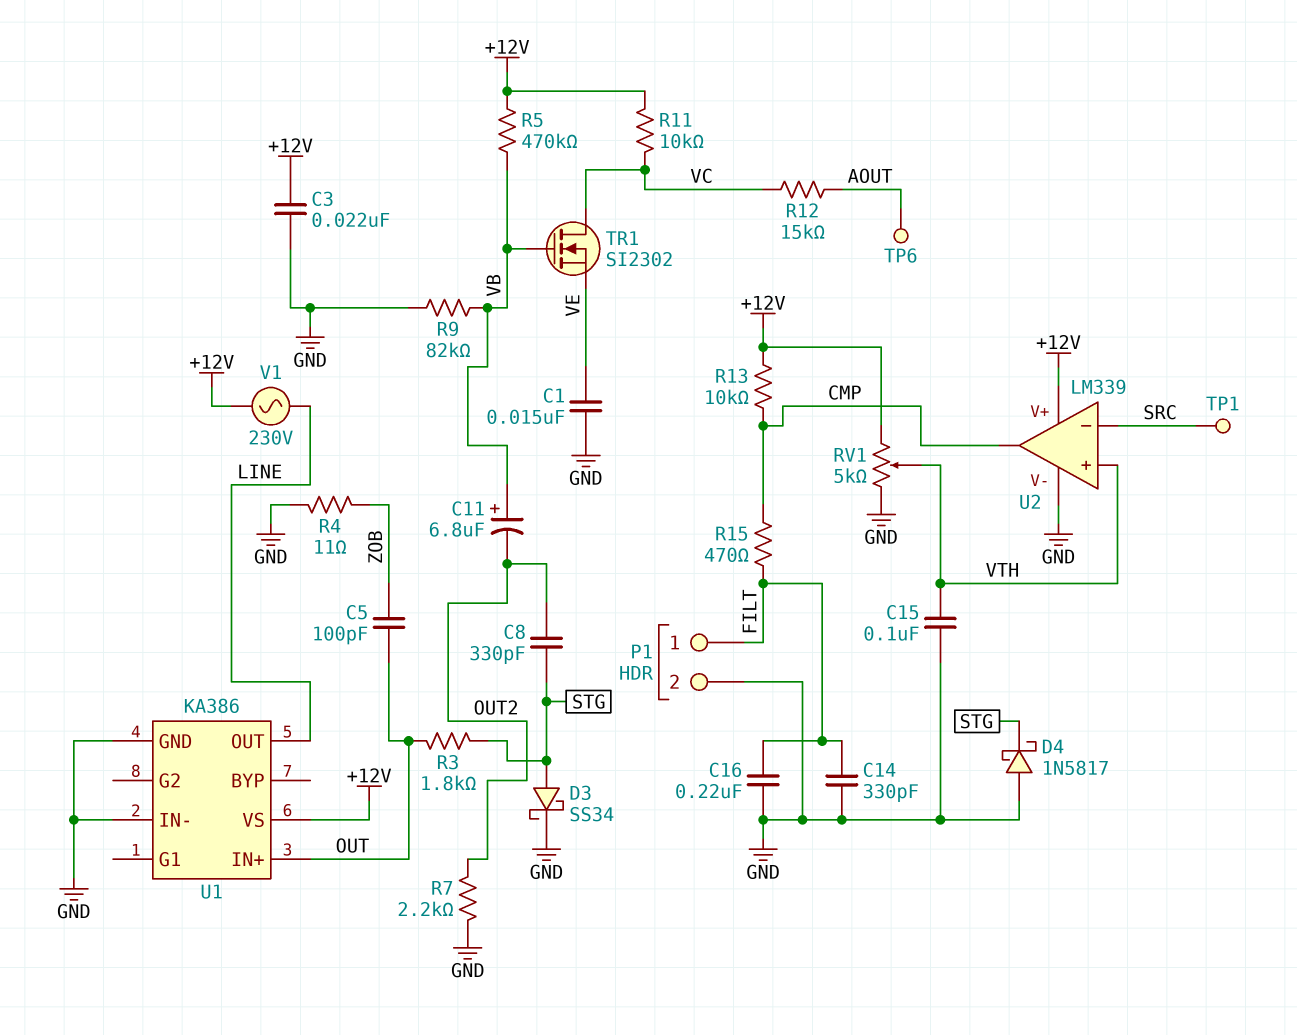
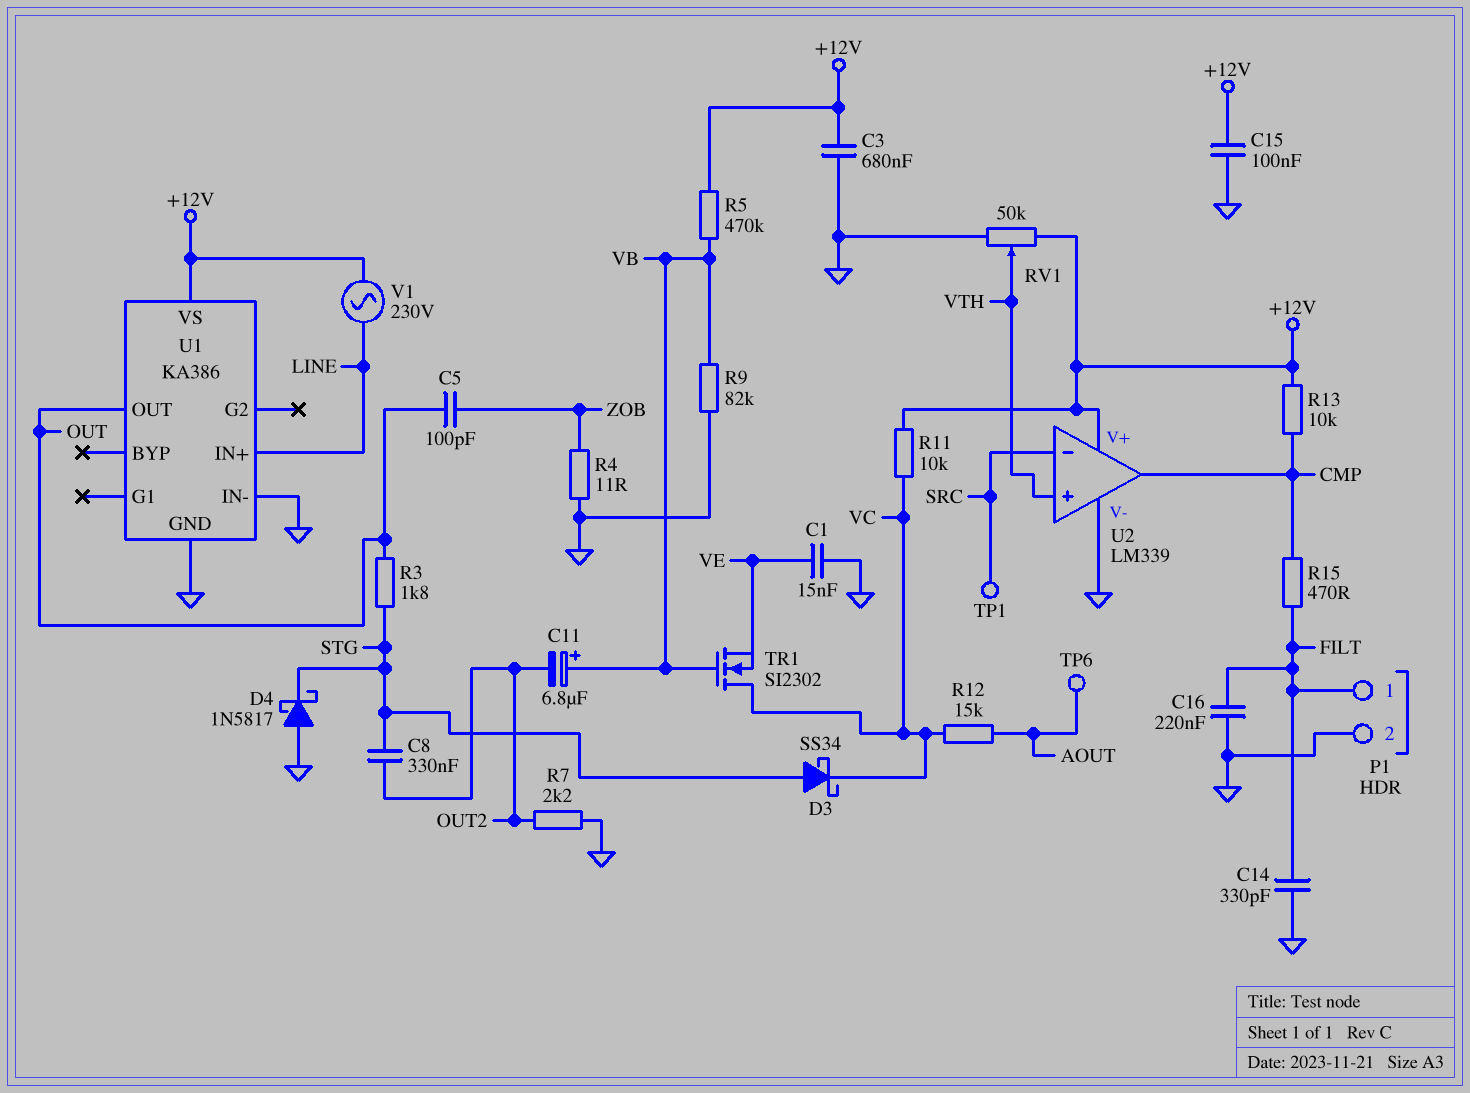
C3: 22nF (+12V, GND) -> 680nF (+12V, GND)
C8: 330pF (OUT2, STG) -> 330nF (OUT2, STG)
C15: 100nF (GND, VTH) -> 100nF (+12V, GND)
D3: schottky SS34 (A STG, K GND) -> schottky SS34 (A STG, K VC)
RV1: 5k (+12V, GND, wiper VTH) -> 50k (+12V, GND, wiper VTH)
U1 pin IN+: OUT -> LINE
U1 pin OUT: LINE -> OUT

